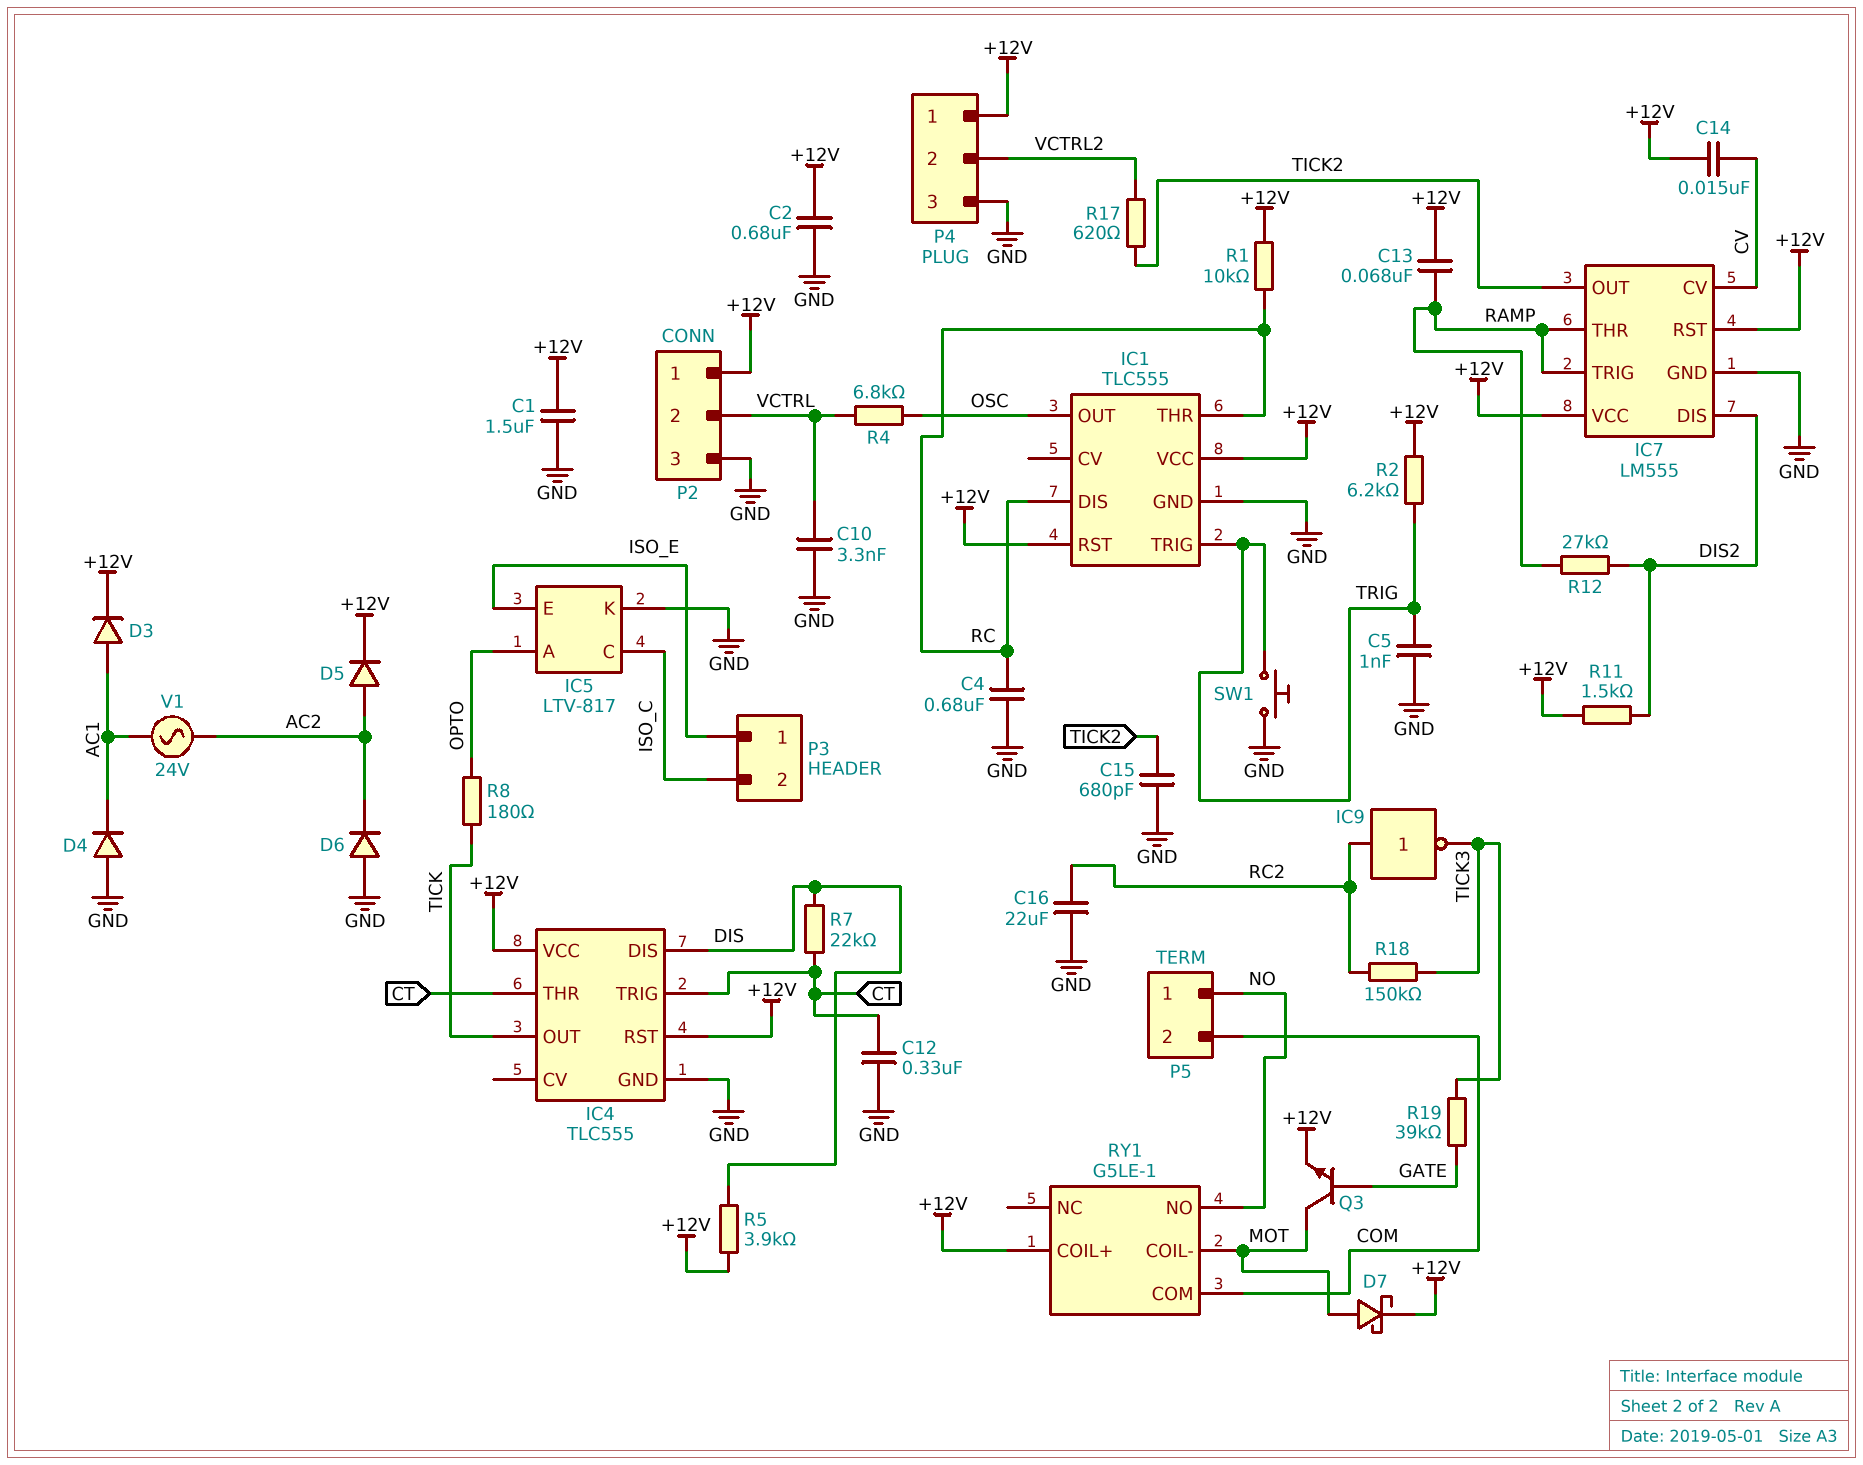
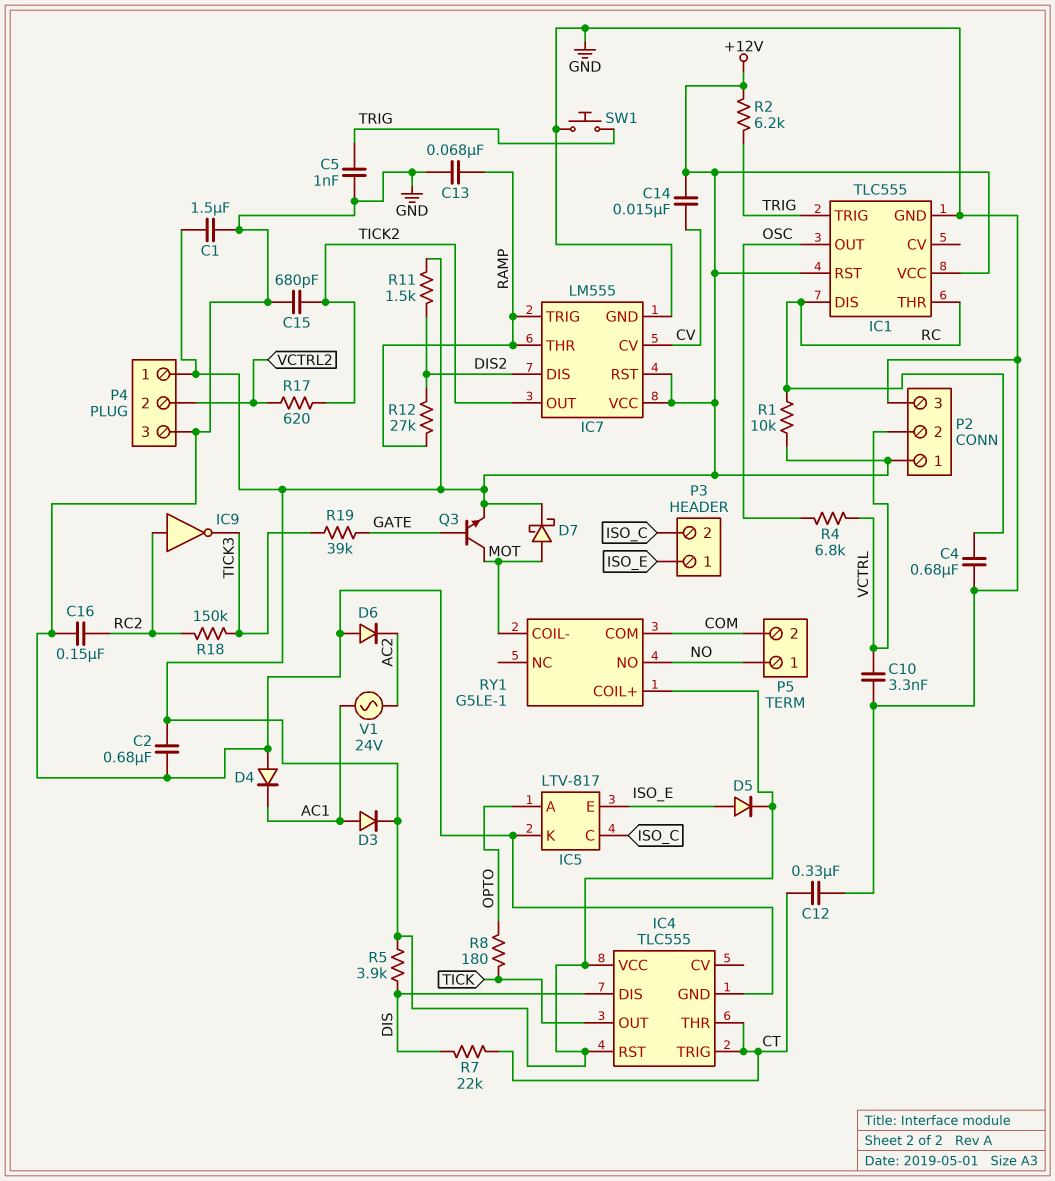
C13: 68nF (+12V, RAMP) -> 68nF (GND, RAMP)
C16: 22uF (GND, RC2) -> 150nF (GND, RC2)
D5: diode (A AC2, K +12V) -> diode (A ISO_E, K +12V)

